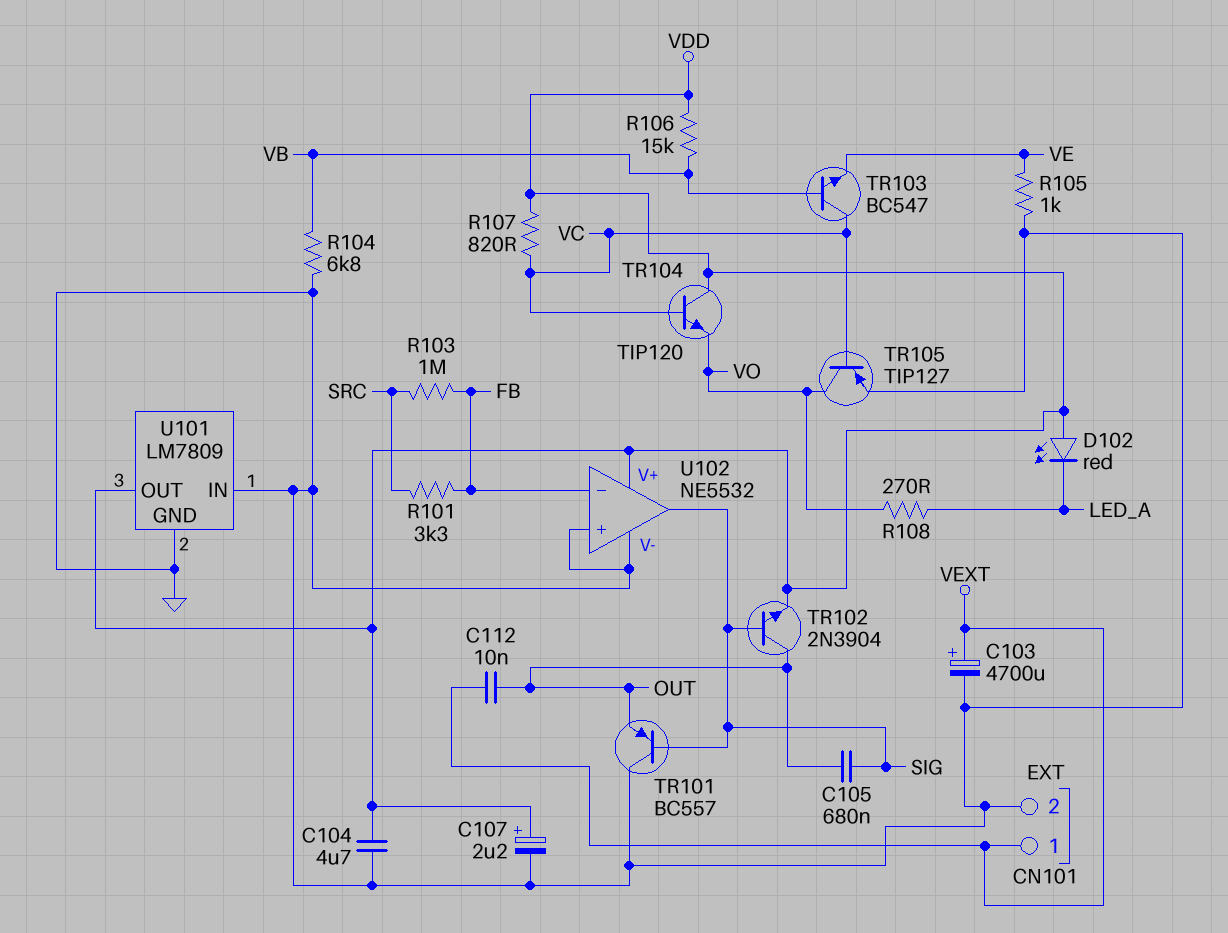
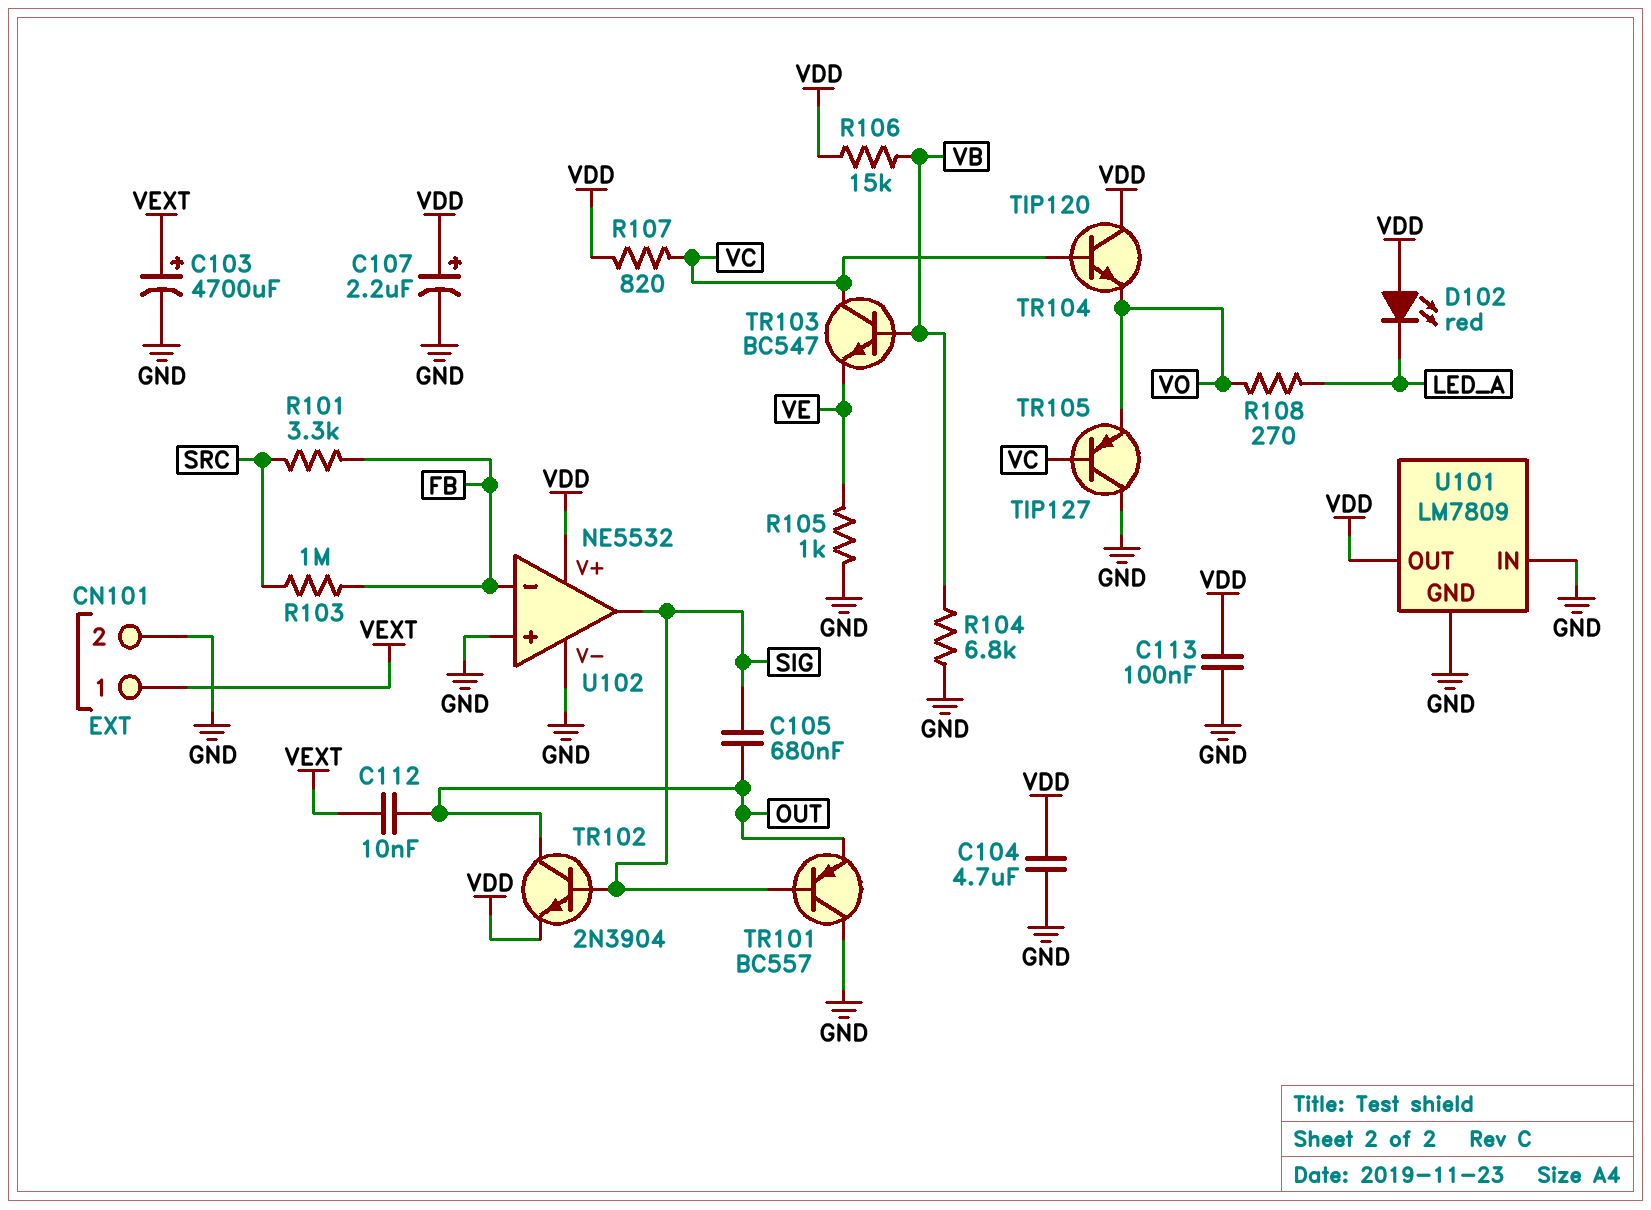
C113: none -> 100nF (GND, VDD)
TR105: PNP TIP127 (B VC, C VO, E GND) -> PNP TIP127 (B VC, C GND, E VO)

